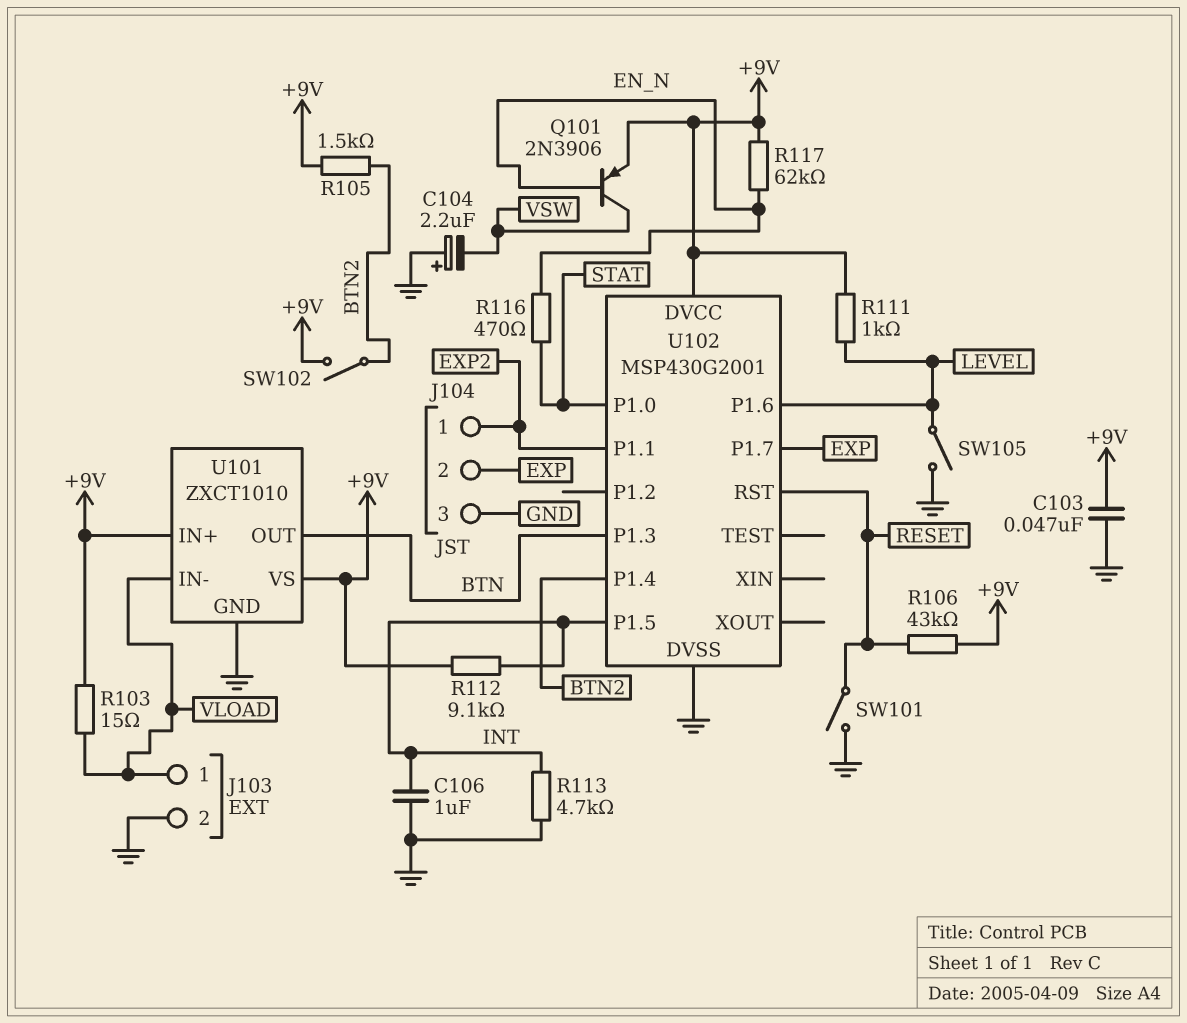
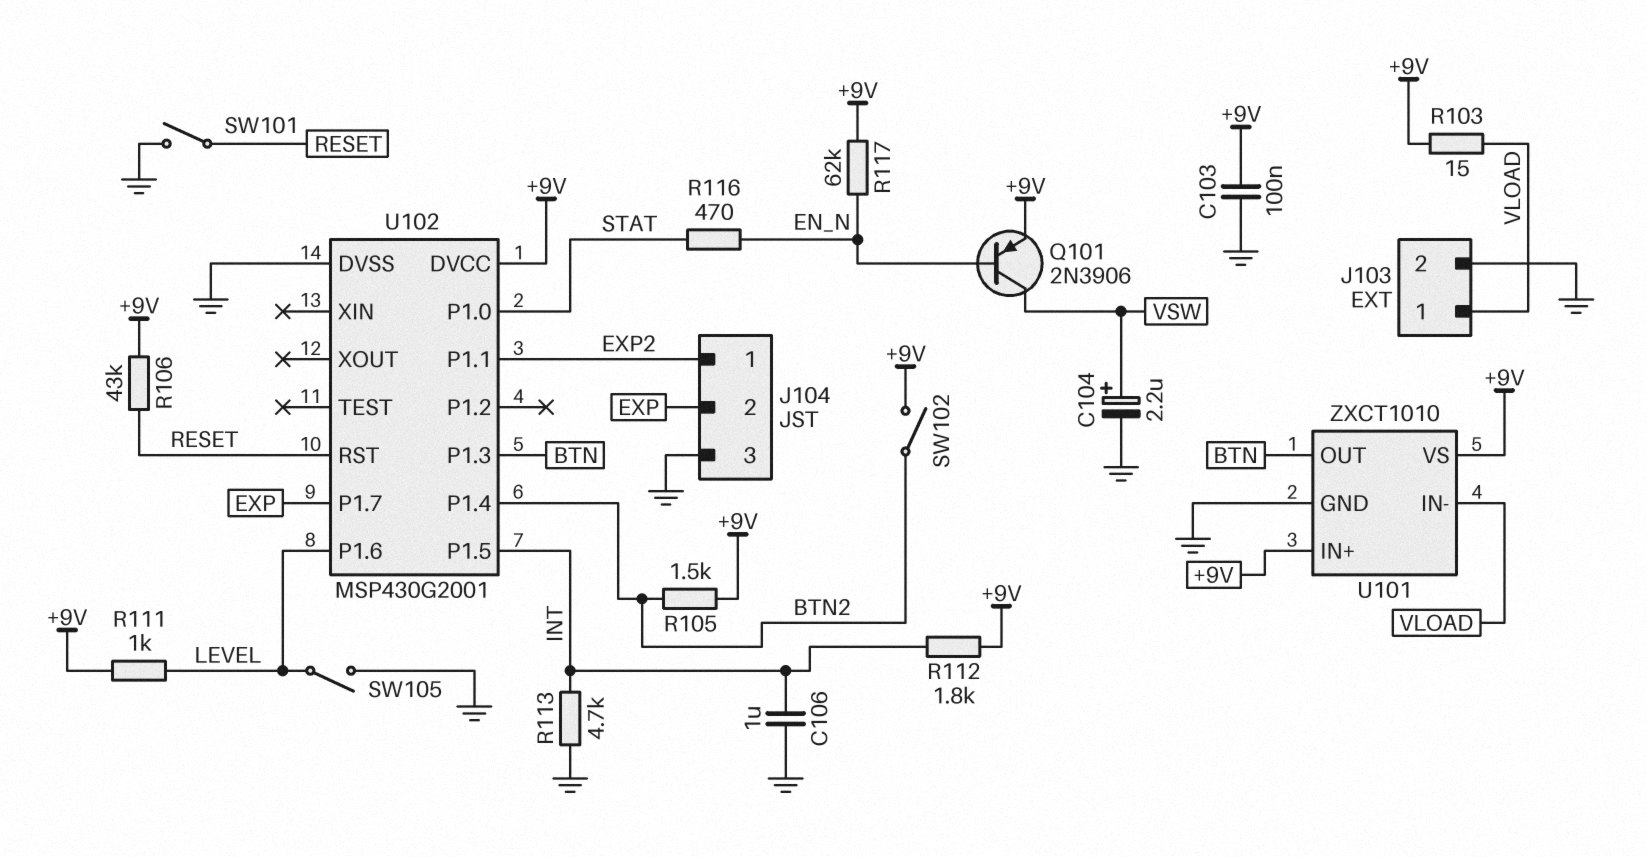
C103: 47nF (+9V, GND) -> 100nF (+9V, GND)
C104: 2.2uF (plus GND, minus VSW) -> 2.2uF (plus VSW, minus GND)
R112: 9.1k (+9V, INT) -> 1.8k (+9V, INT)

